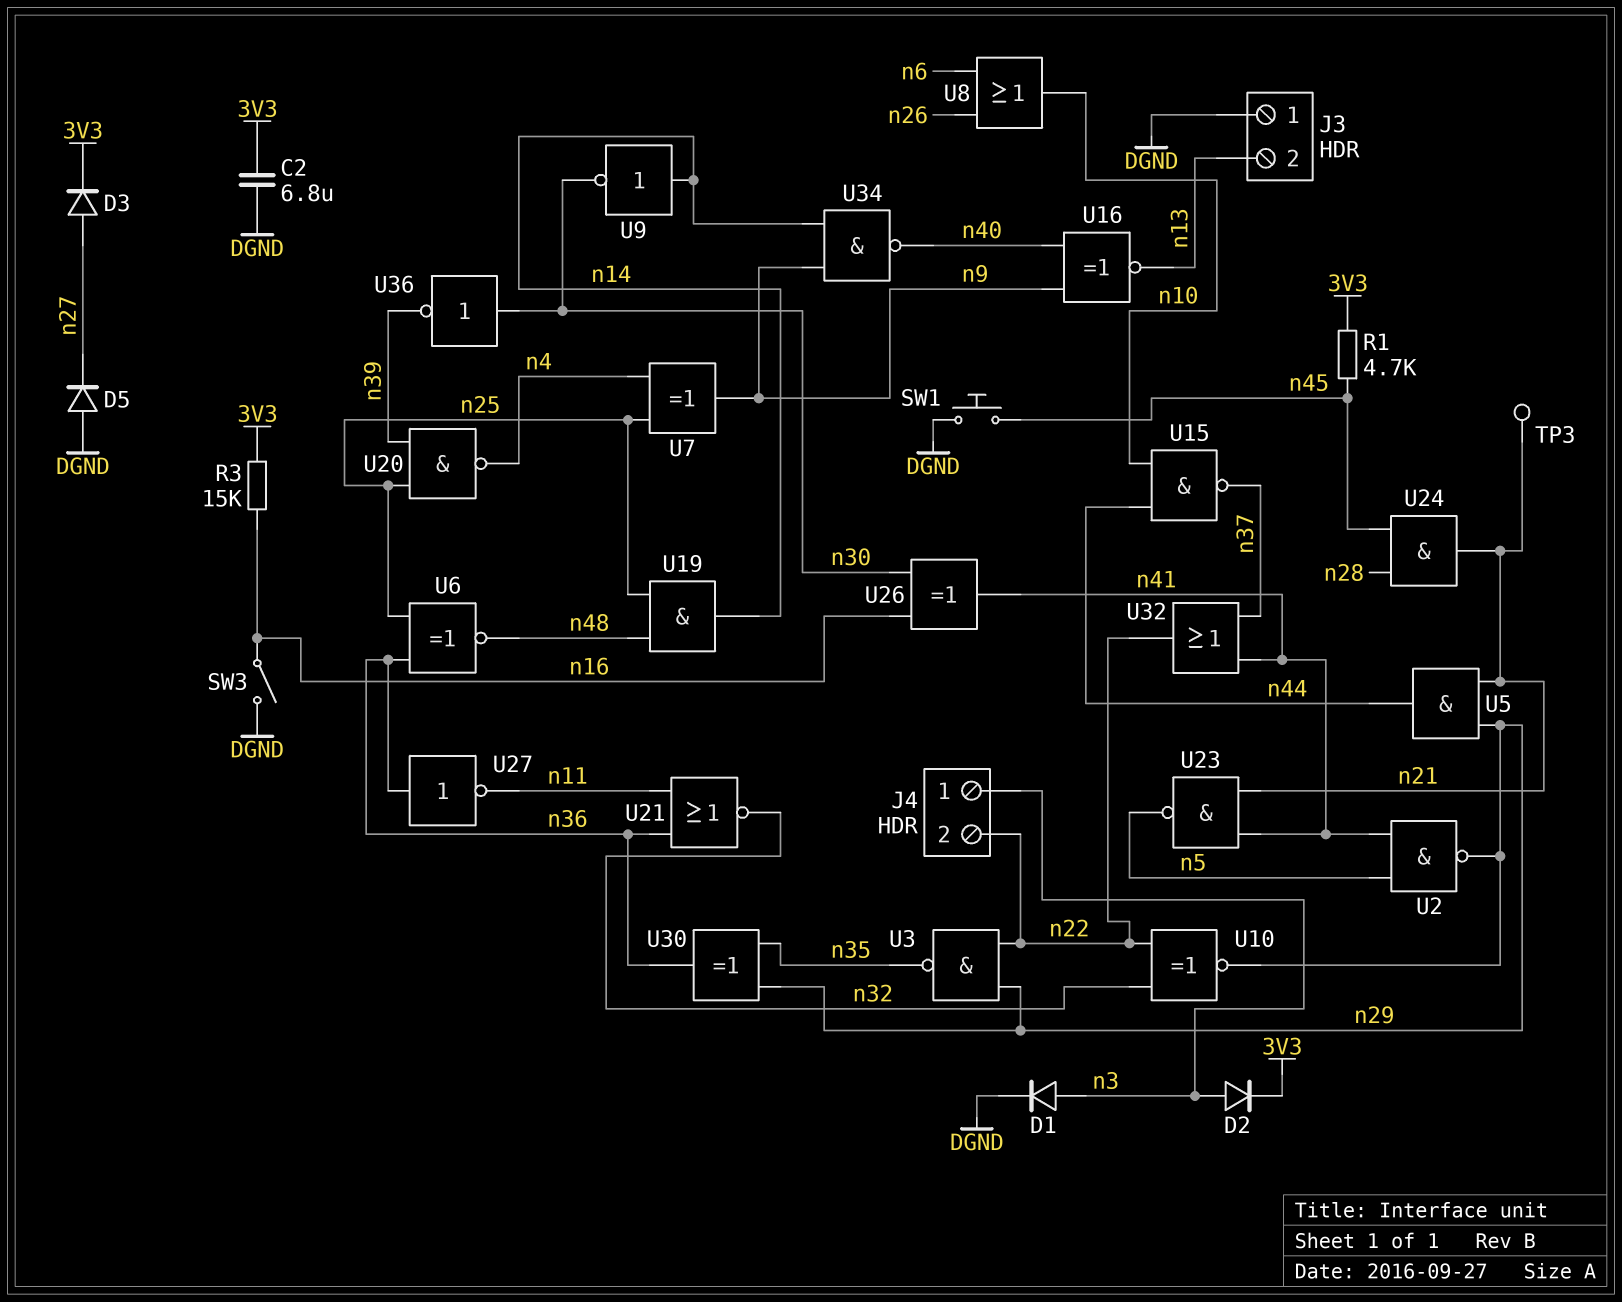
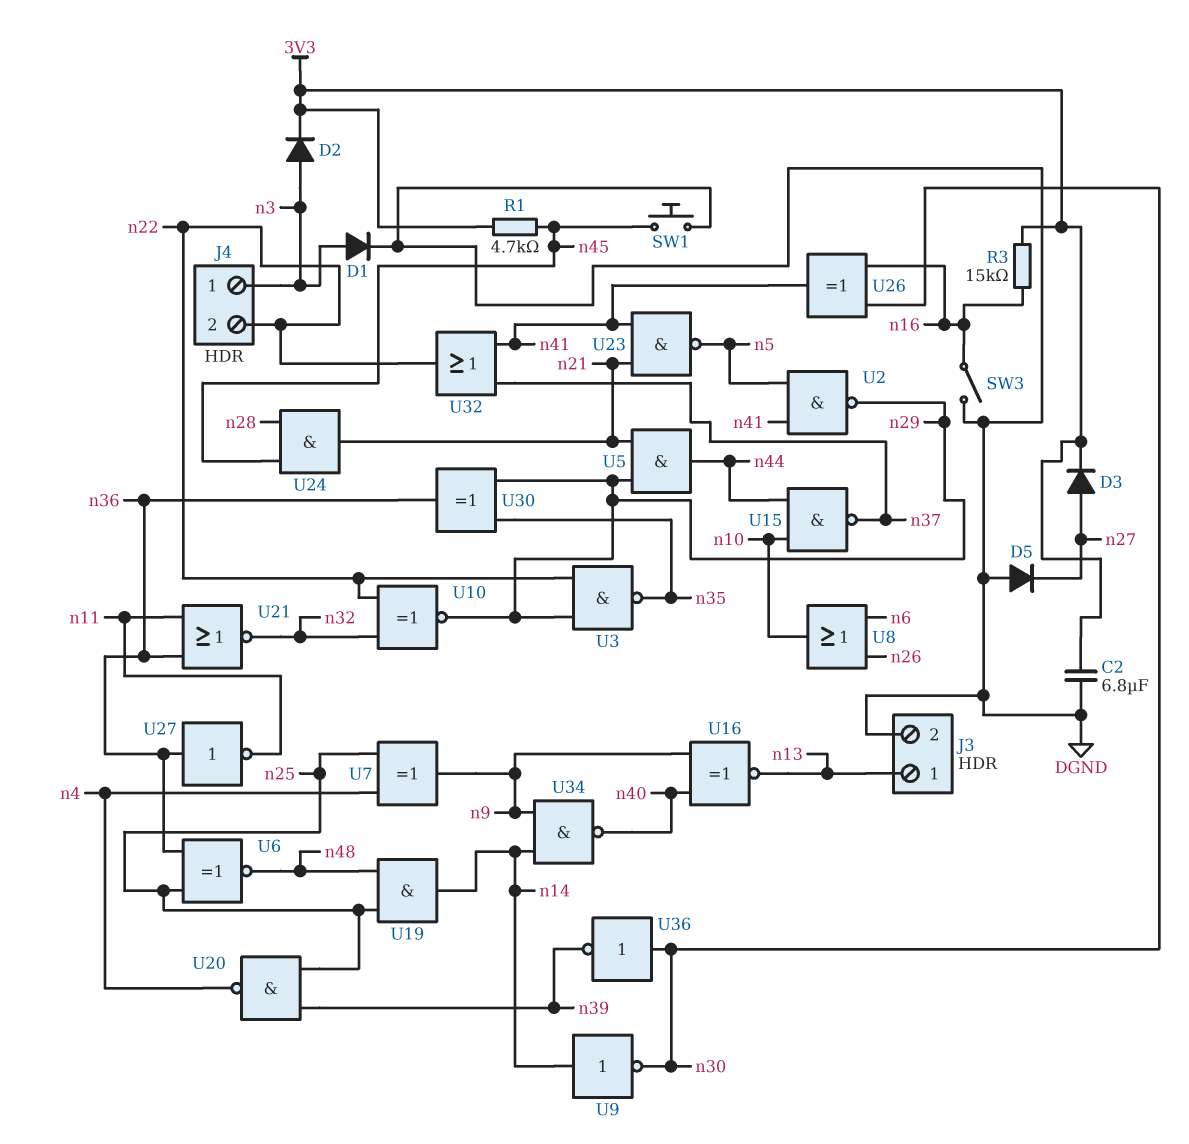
J3 pin 1: DGND -> n13
J3 pin 2: n13 -> DGND
TP3: test point (n21) -> none

